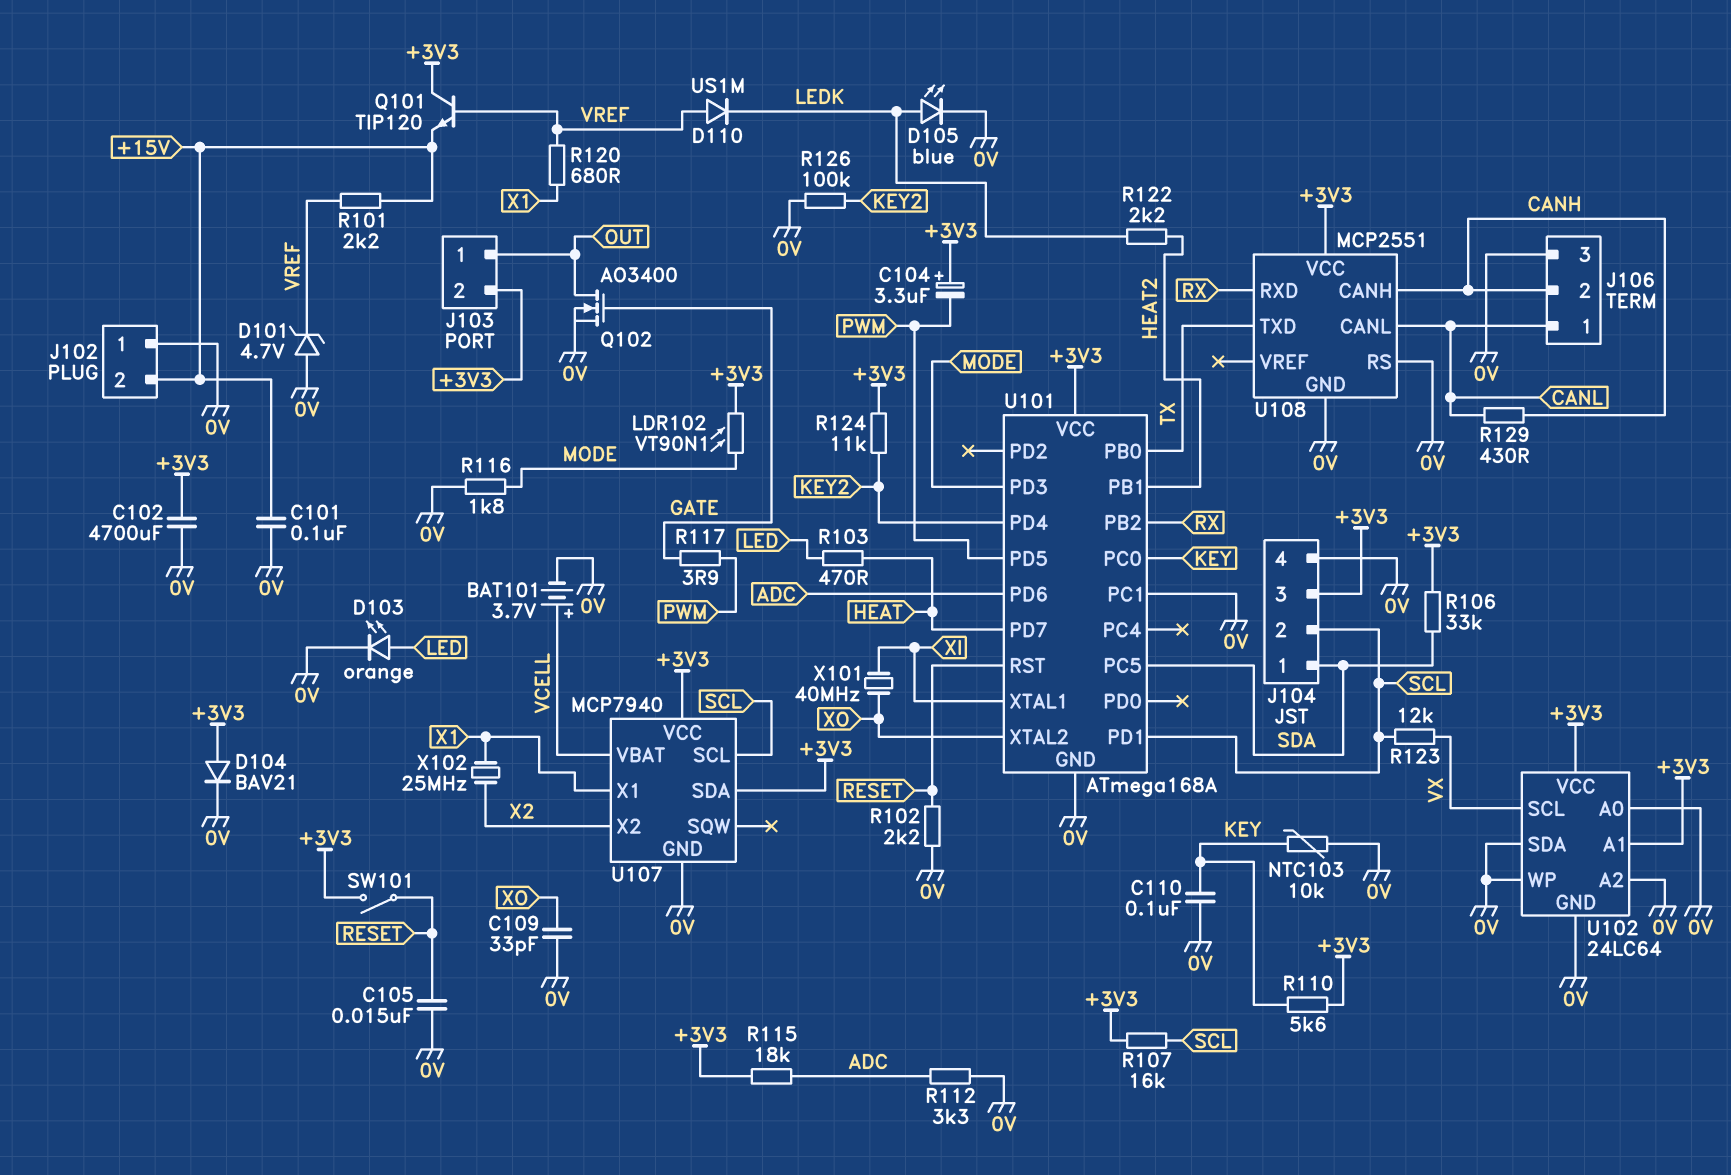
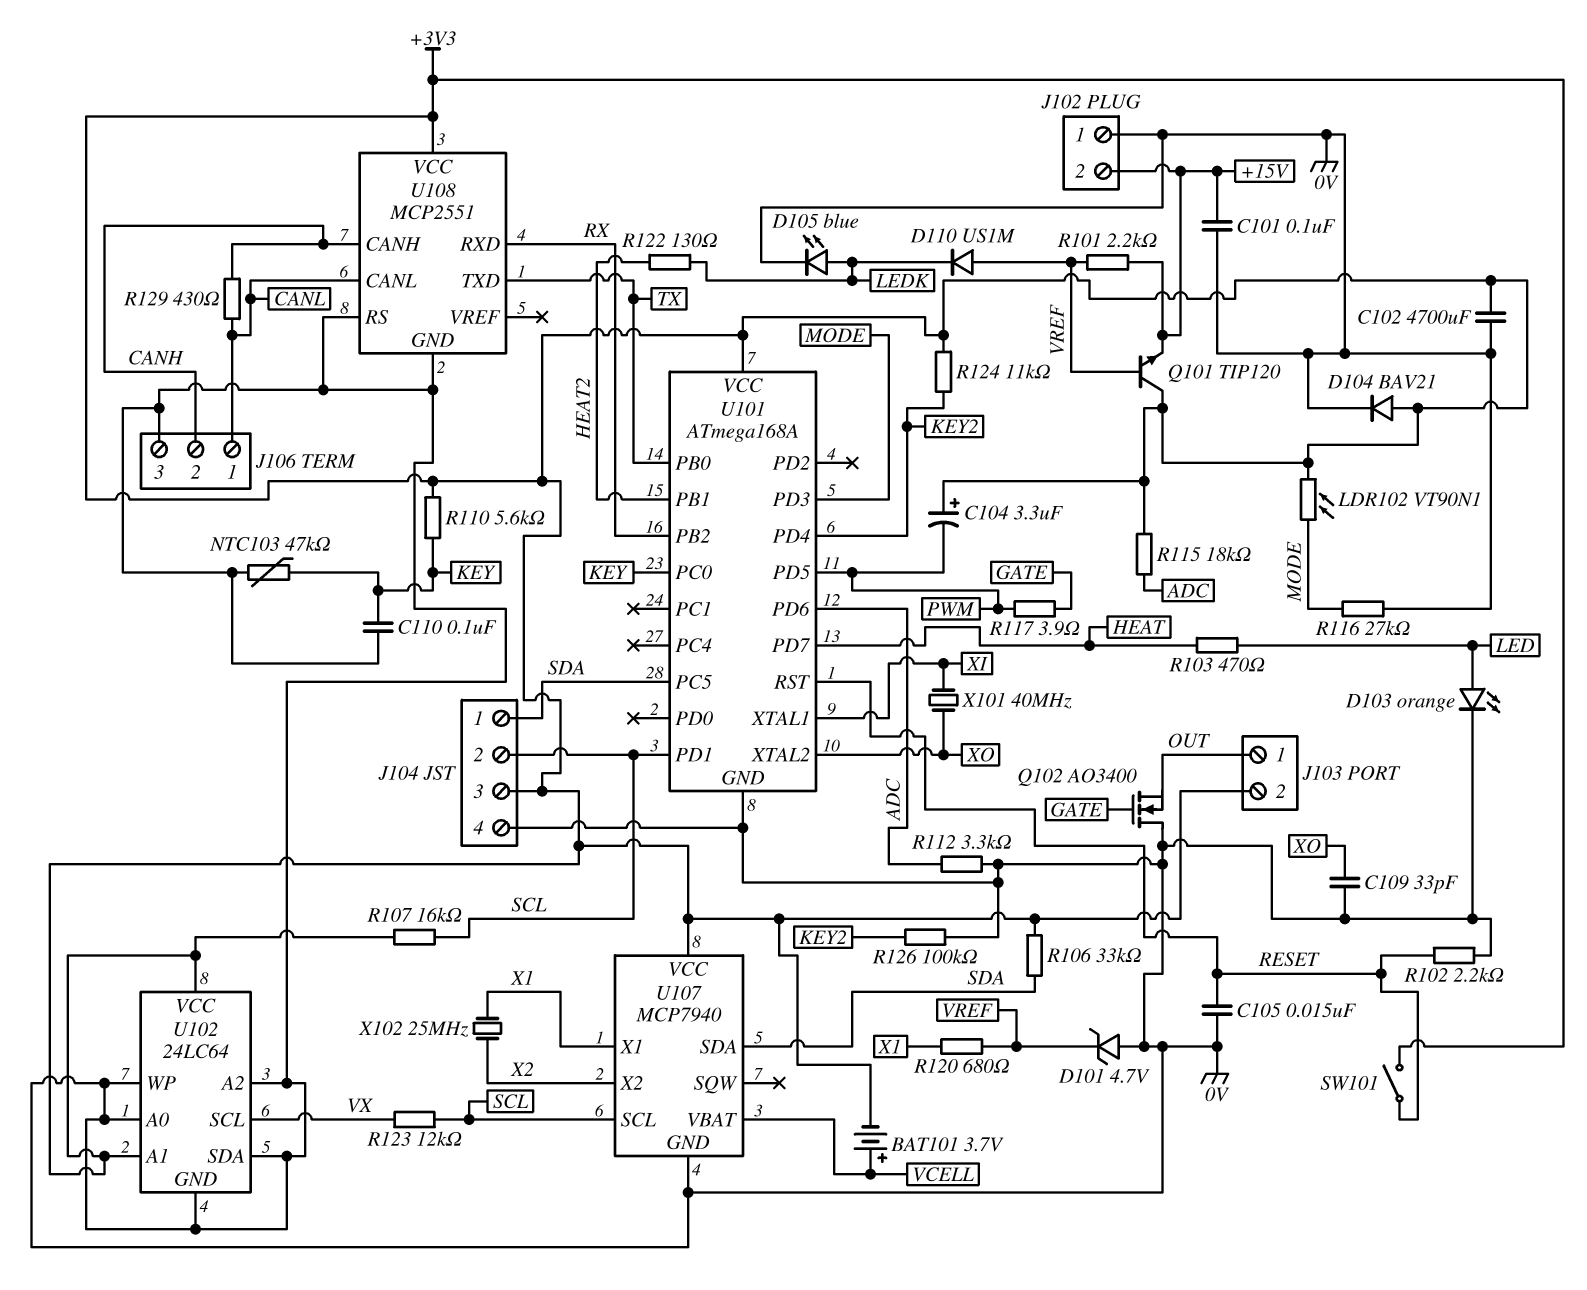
BAT101: 3.7V (plus VCELL, minus 0V) -> 3.7V (plus VCELL, minus +3V3)
NTC103: 10k (0V, KEY) -> 47k (0V, KEY)
Q102: NMOS AO3400 (G GATE, D OUT, S 0V) -> NMOS AO3400 (G GATE, D 0V, S OUT)
R116: 1.8k (0V, MODE) -> 27k (0V, MODE)
R122: 2.2k (HEAT2, LEDK) -> 130 (HEAT2, LEDK)
U101 pin PC1: 0V -> none
U107 pin SDA: +3V3 -> SDA

